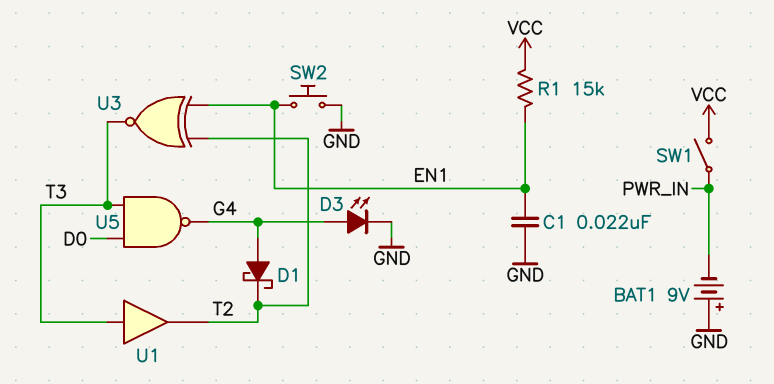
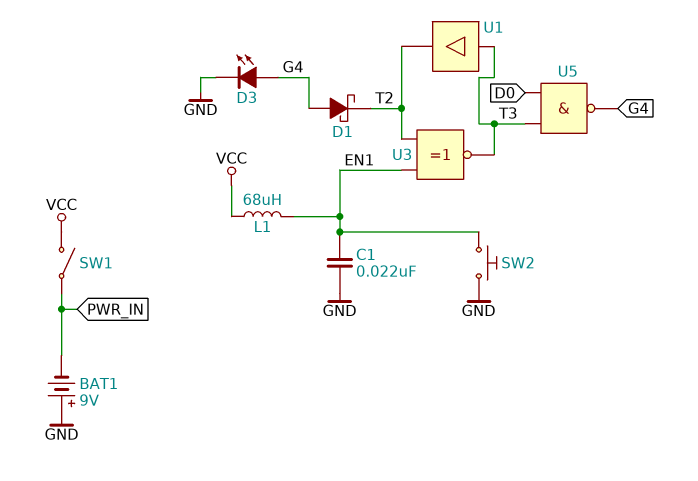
L1: none -> 68uH (EN1, VCC)
R1: 15k (EN1, VCC) -> none

